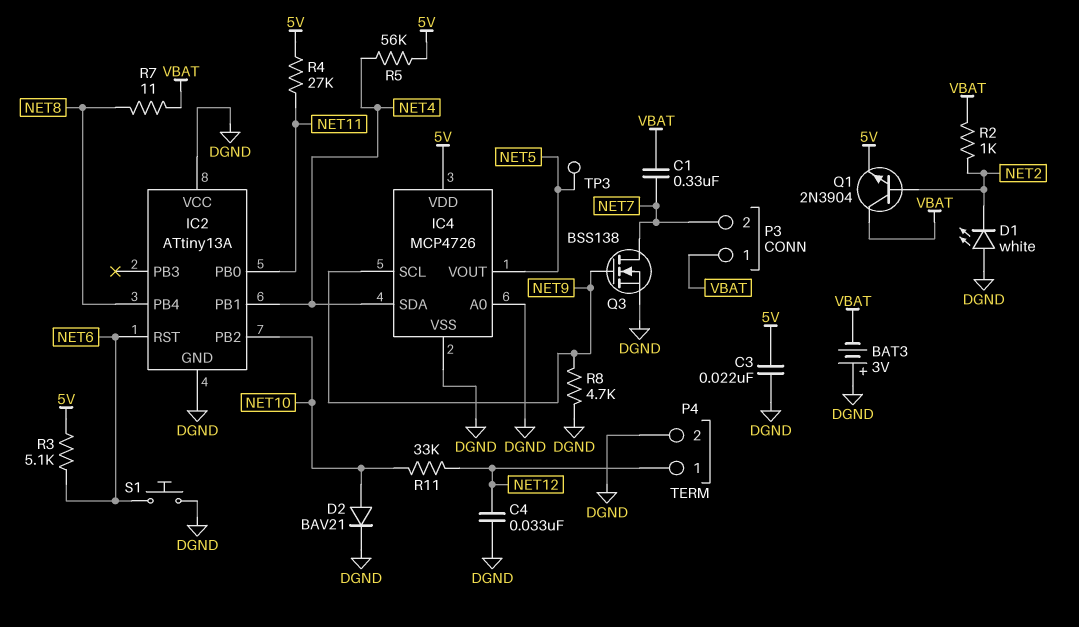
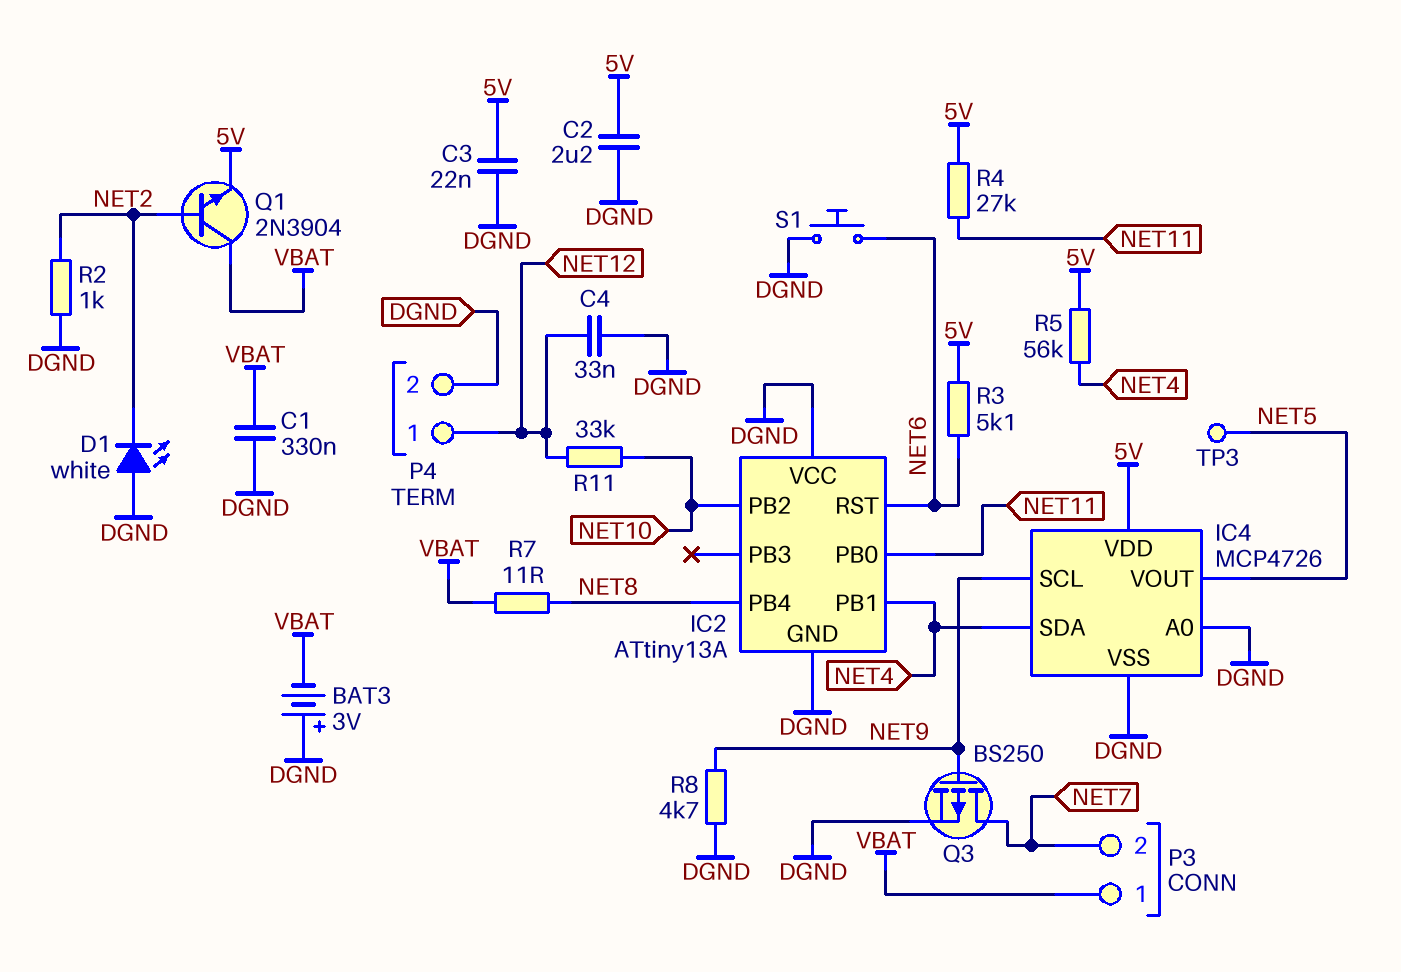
C1: 330nF (NET7, VBAT) -> 330nF (DGND, VBAT)
C2: none -> 2.2uF (5V, DGND)
D2: diode BAV21 (A NET10, K DGND) -> none
Q3: NMOS BSS138 (G NET9, D NET7, S DGND) -> PMOS BS250 (G NET9, D NET7, S DGND)
R2: 1k (NET2, VBAT) -> 1k (DGND, NET2)

